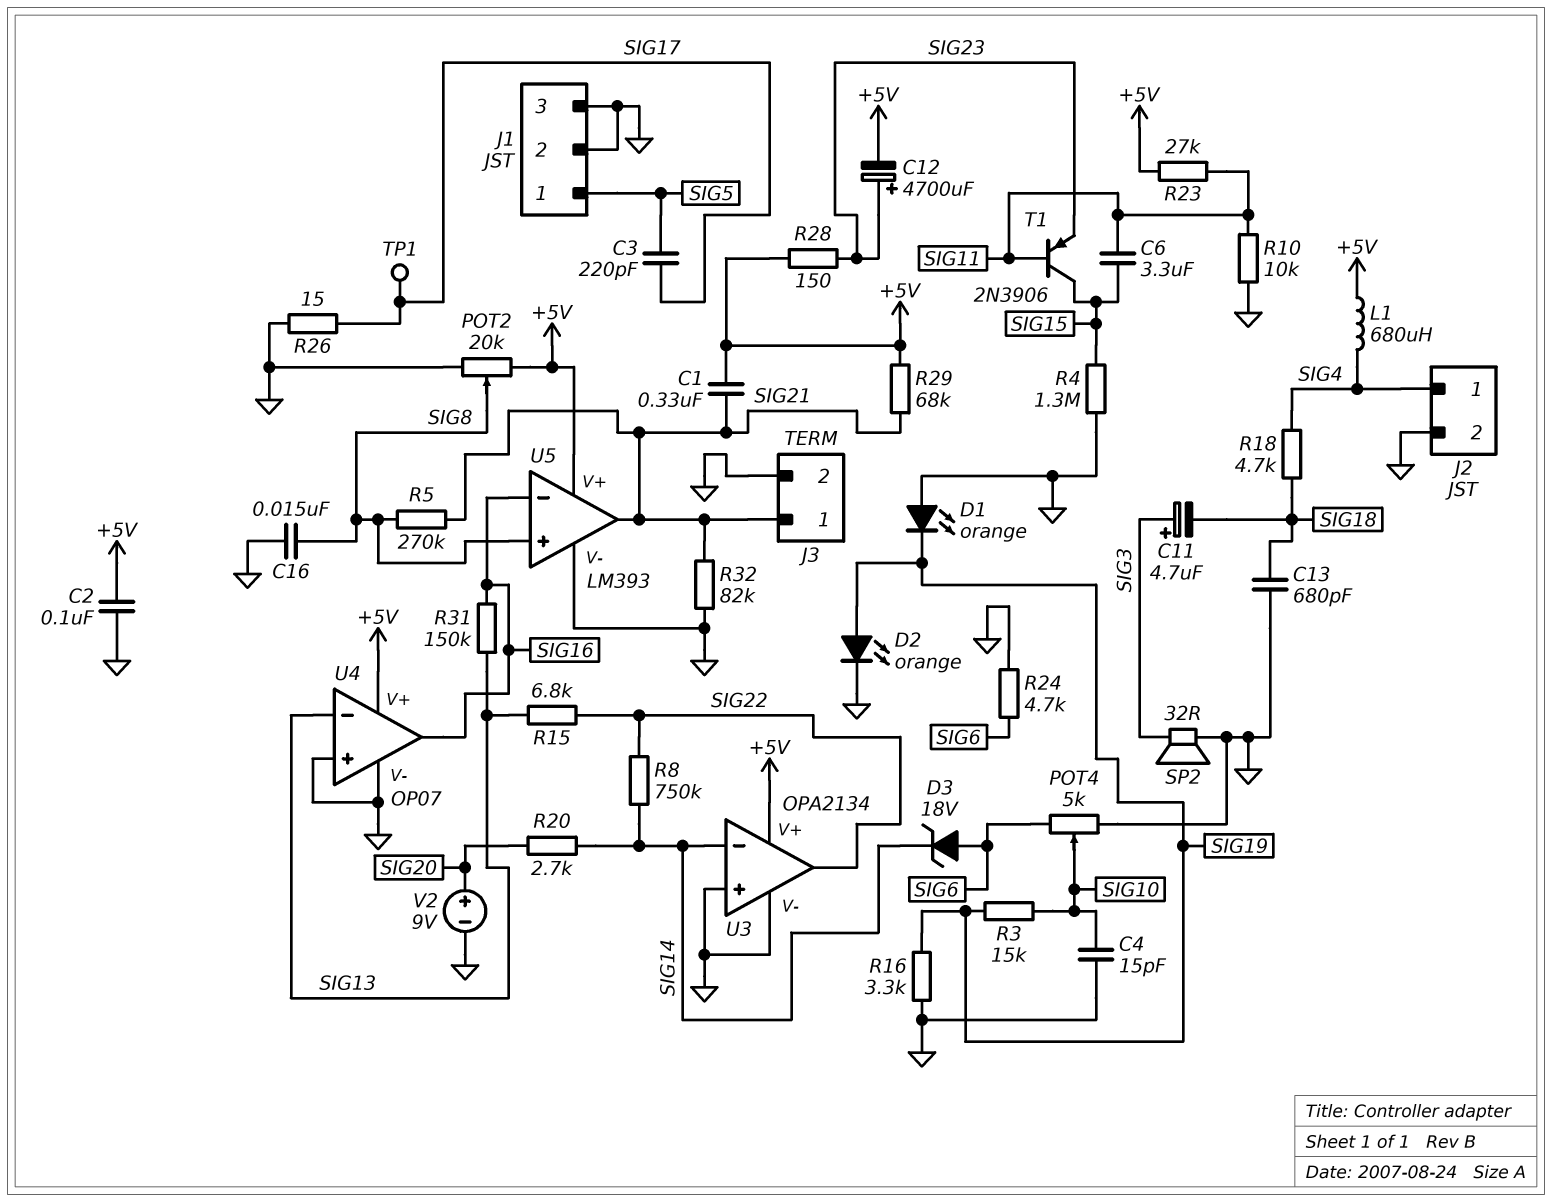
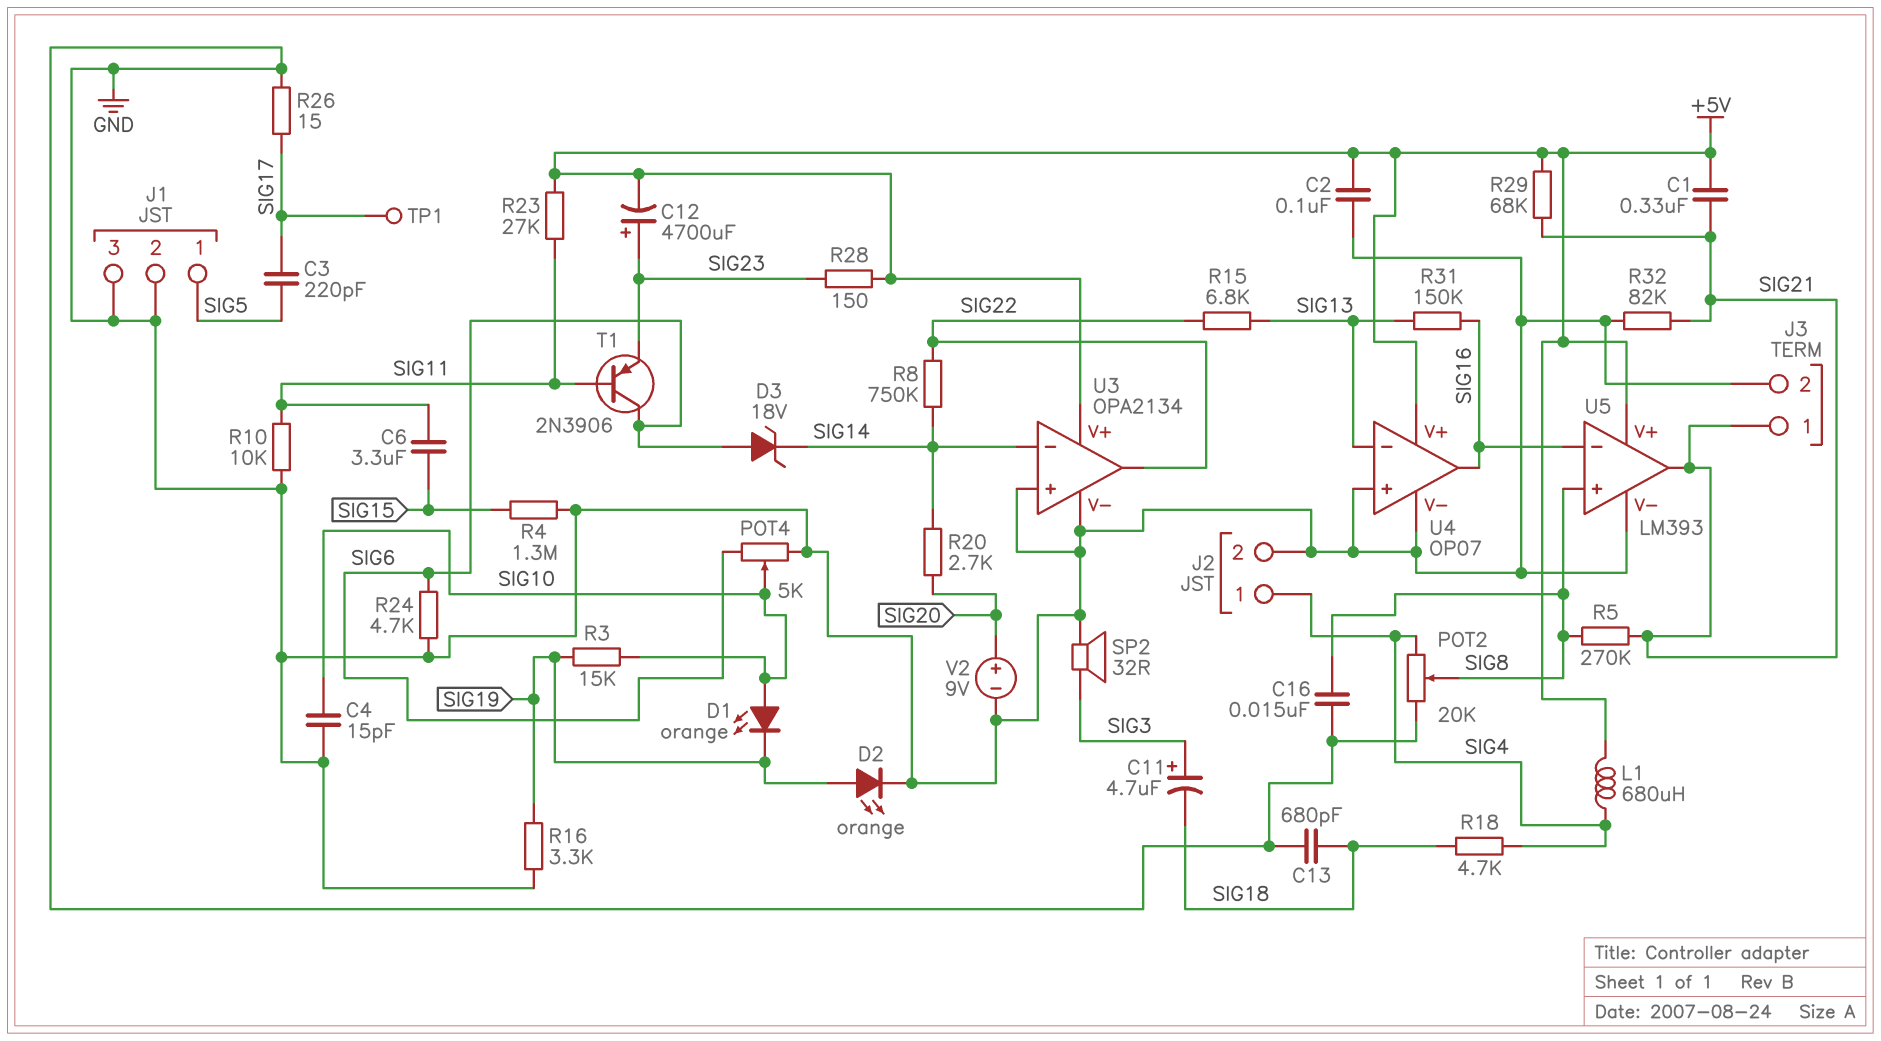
D1: LED orange (A GND, K SIG19) -> LED orange (A SIG10, K SIG19)
POT2: 20k (+5V, GND, wiper SIG8) -> 20k (GND, SIG4, wiper SIG8)
T1: PNP 2N3906 (B SIG11, C SIG15, E SIG23) -> PNP 2N3906 (B SIG11, C SIG6, E SIG23)

